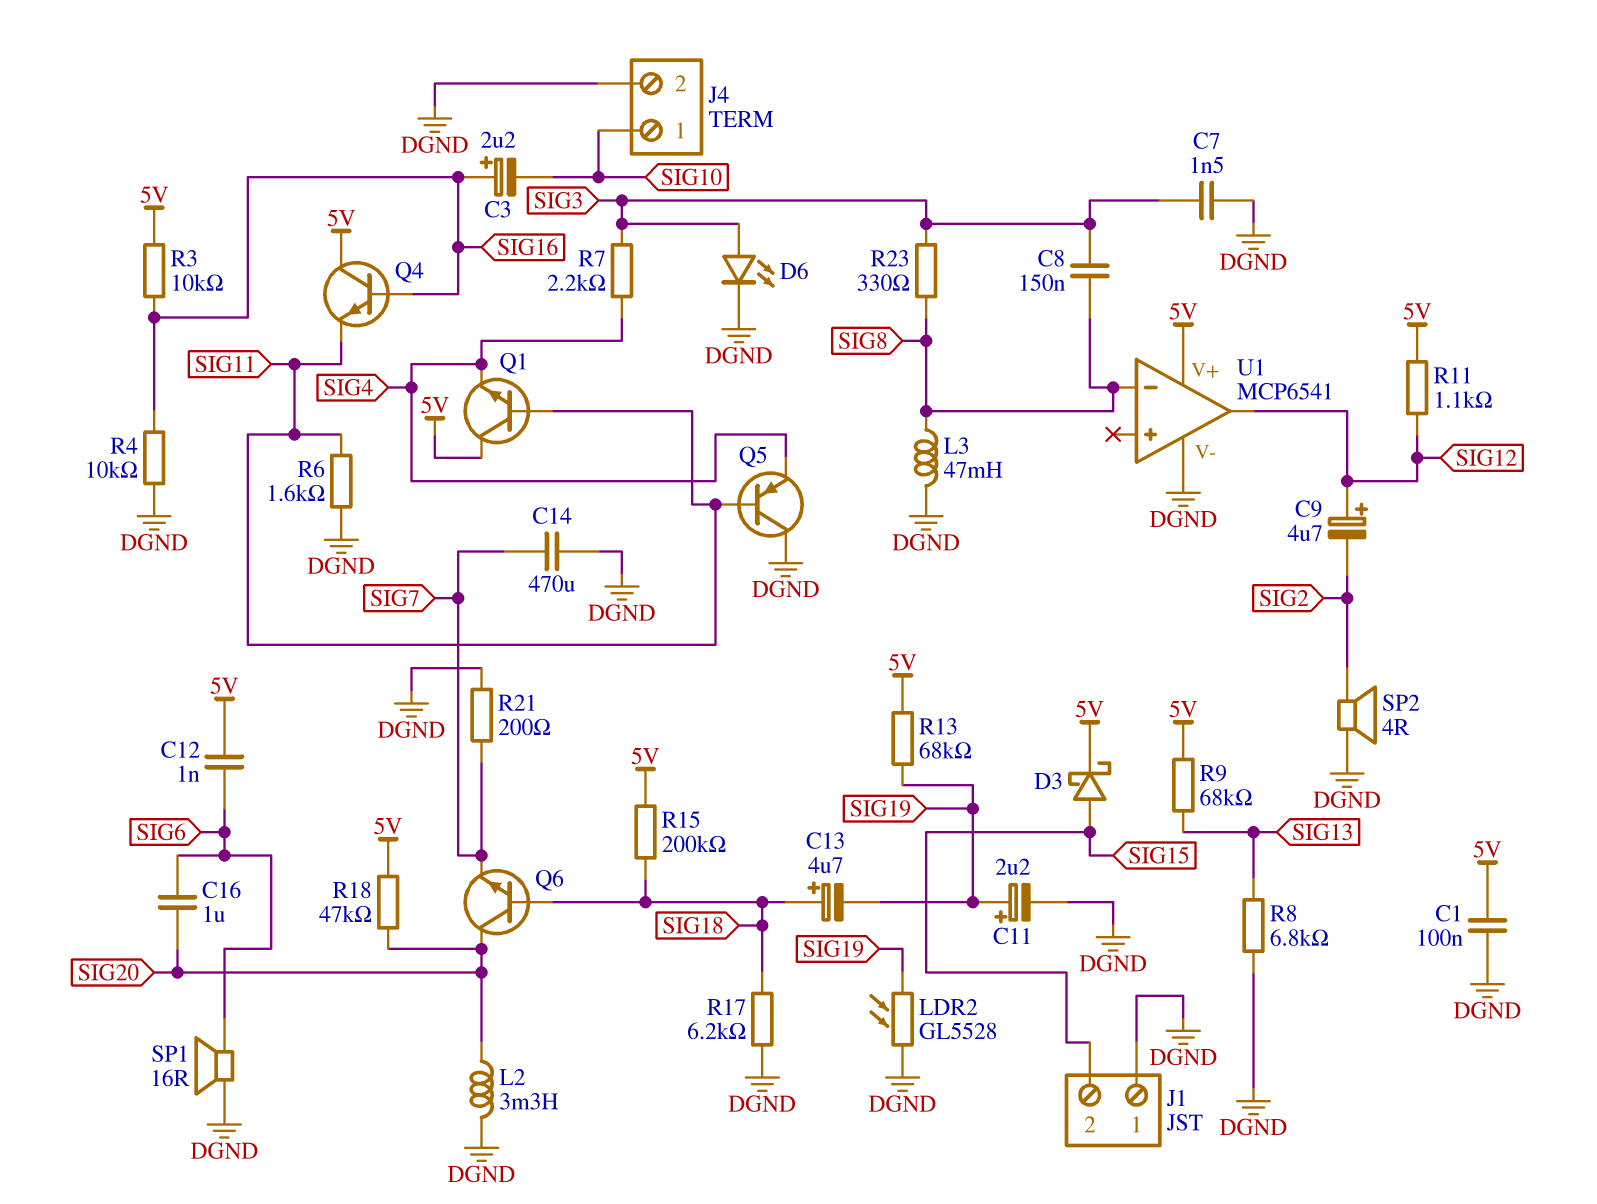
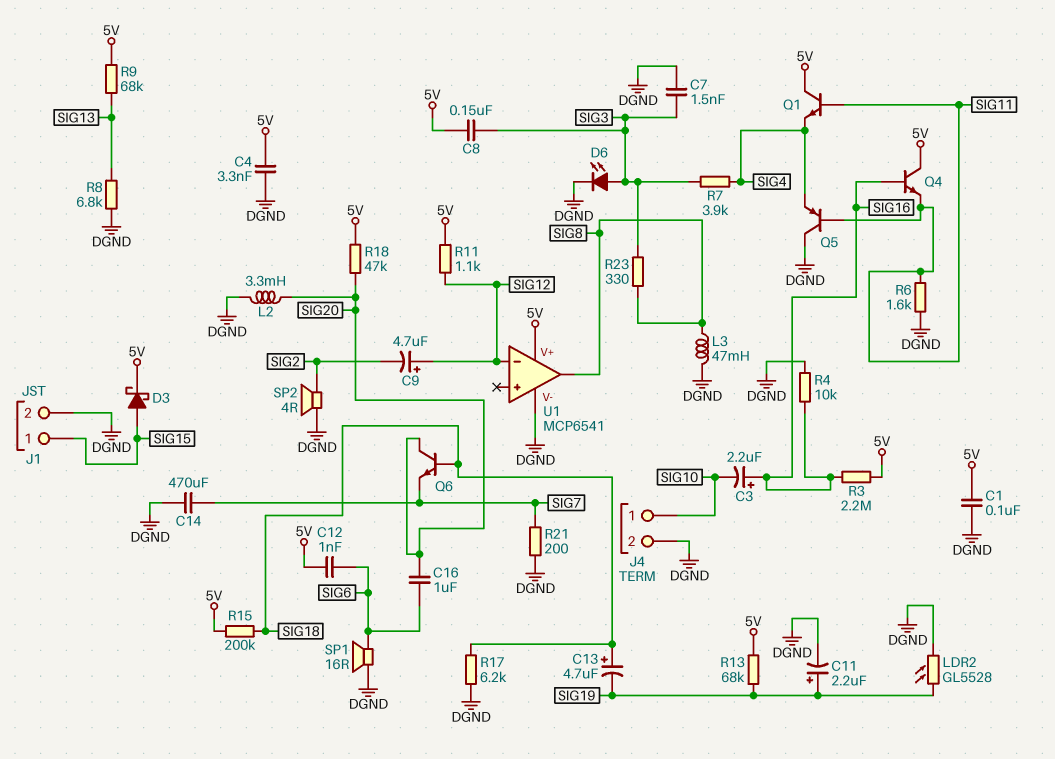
C4: none -> 3.3nF (5V, DGND)
C8: 150nF (SIG3, SIG8) -> 150nF (5V, SIG3)
J1 pin 1: DGND -> SIG15
J1 pin 2: SIG15 -> DGND
R3: 10k (5V, SIG16) -> 2.2M (5V, SIG16)
R7: 2.2k (SIG3, SIG4) -> 3.9k (SIG3, SIG4)
U1 pin in-: SIG8 -> SIG12
U1 pin out: SIG12 -> SIG8

